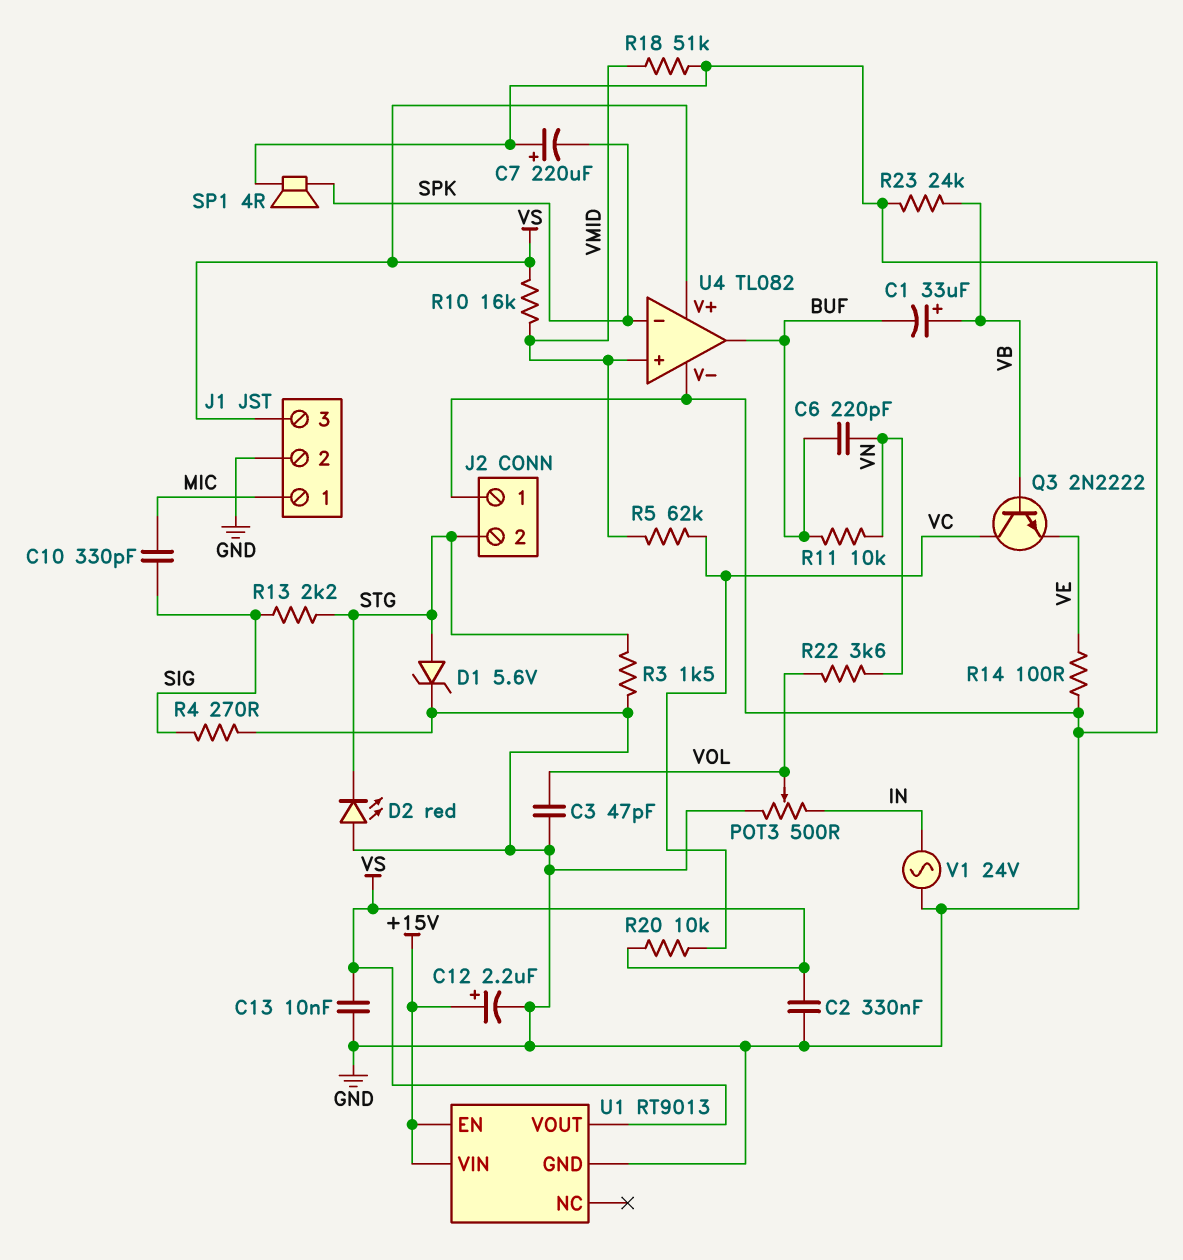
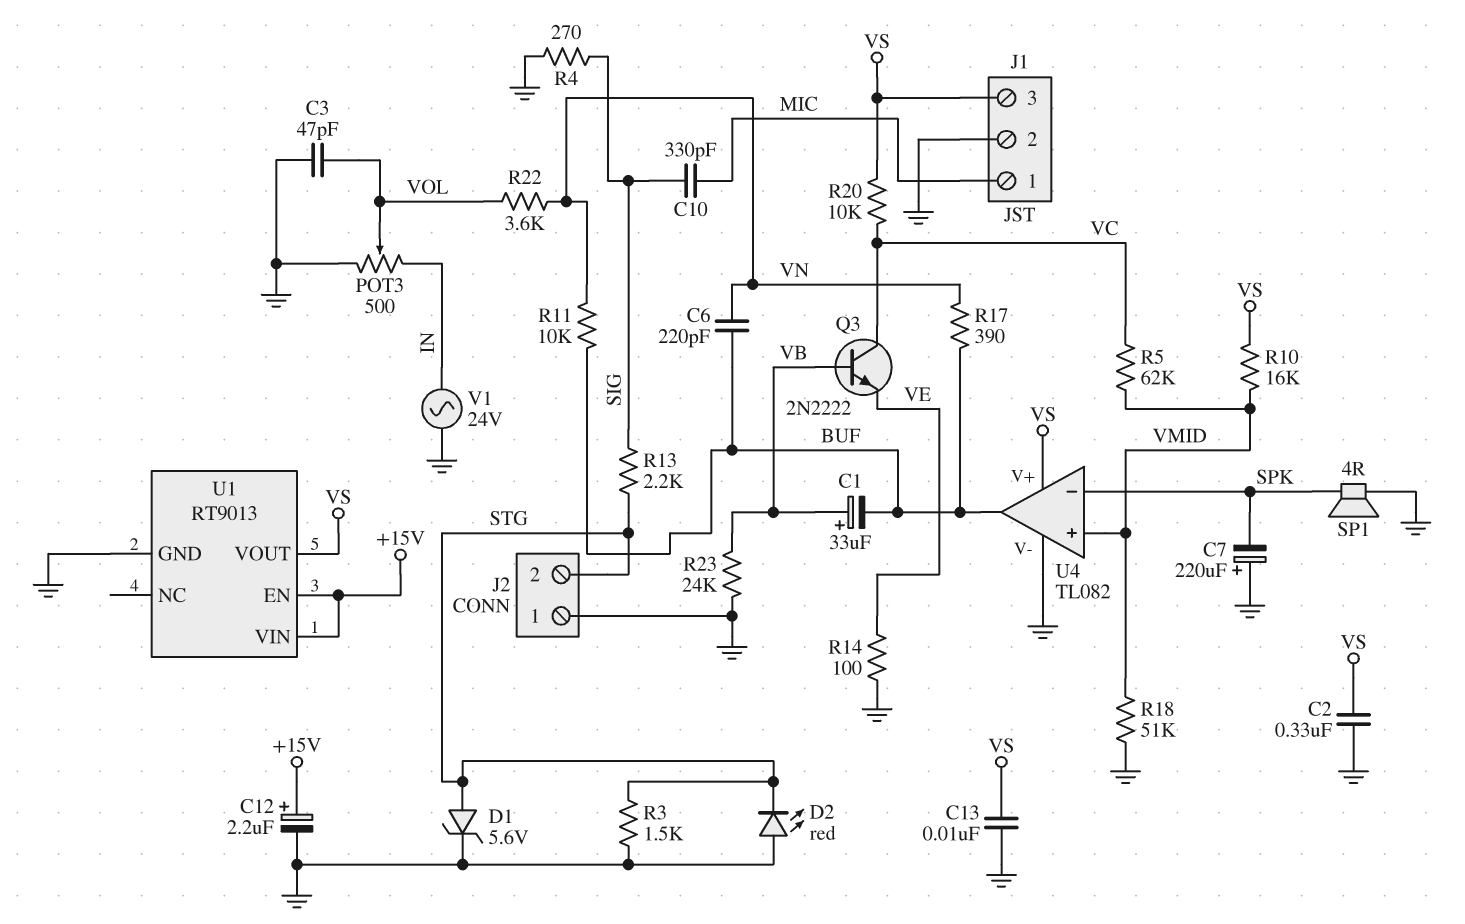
R17: none -> 390 (BUF, VN)

